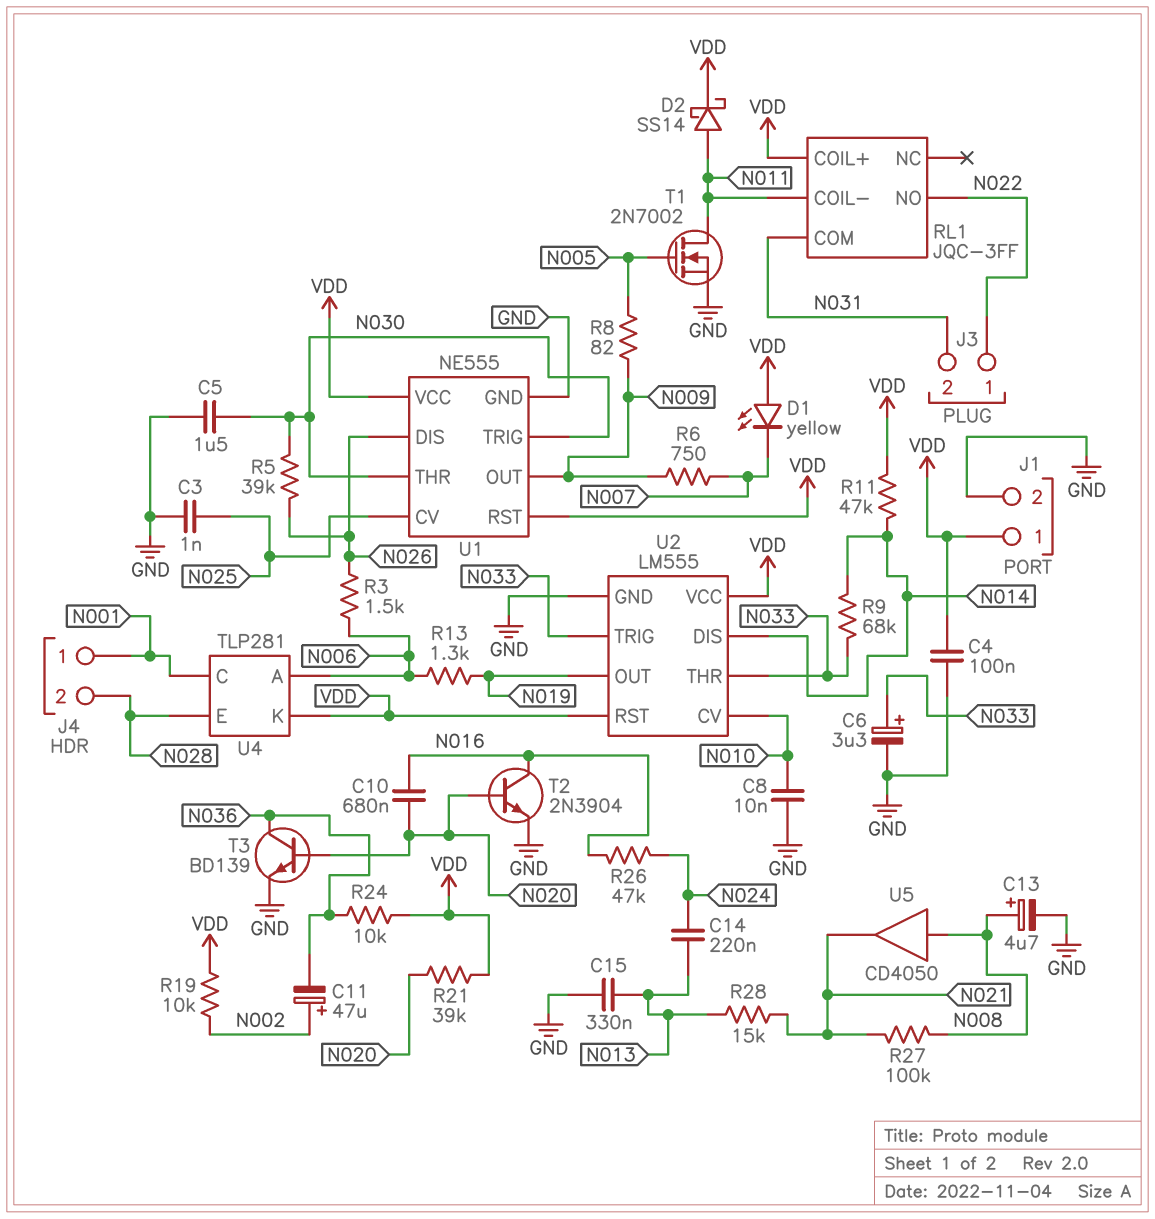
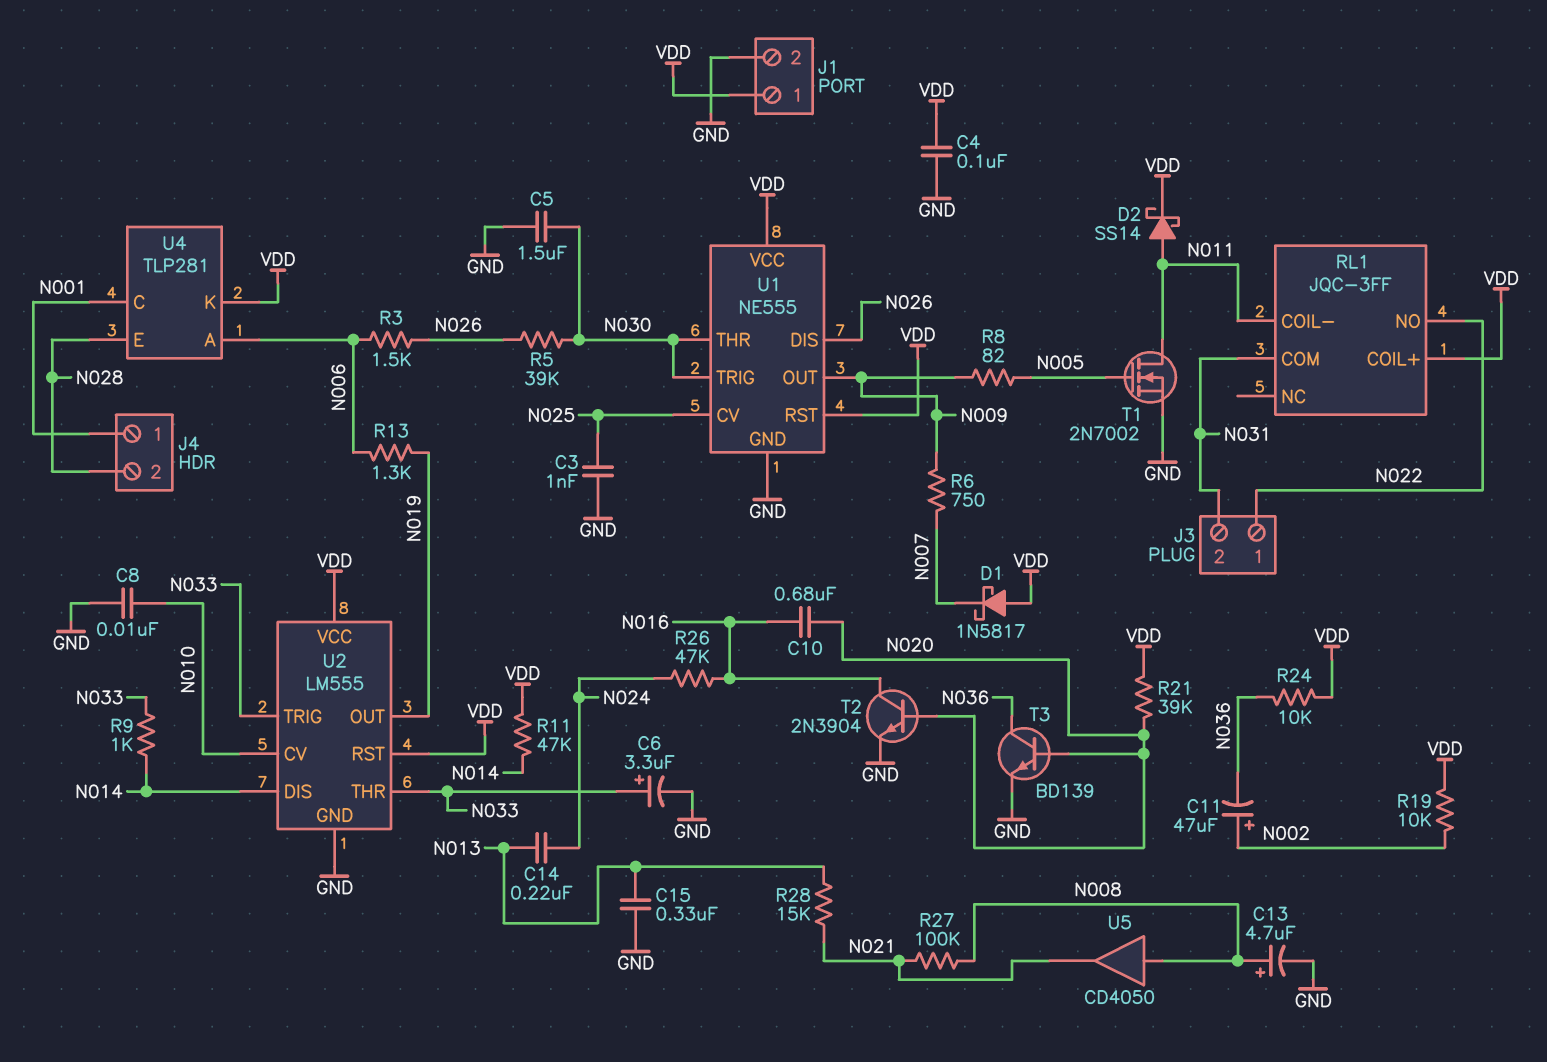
D1: LED yellow (A VDD, K N007) -> schottky 1N5817 (A VDD, K N007)
R9: 68k (N014, N033) -> 1k (N014, N033)

